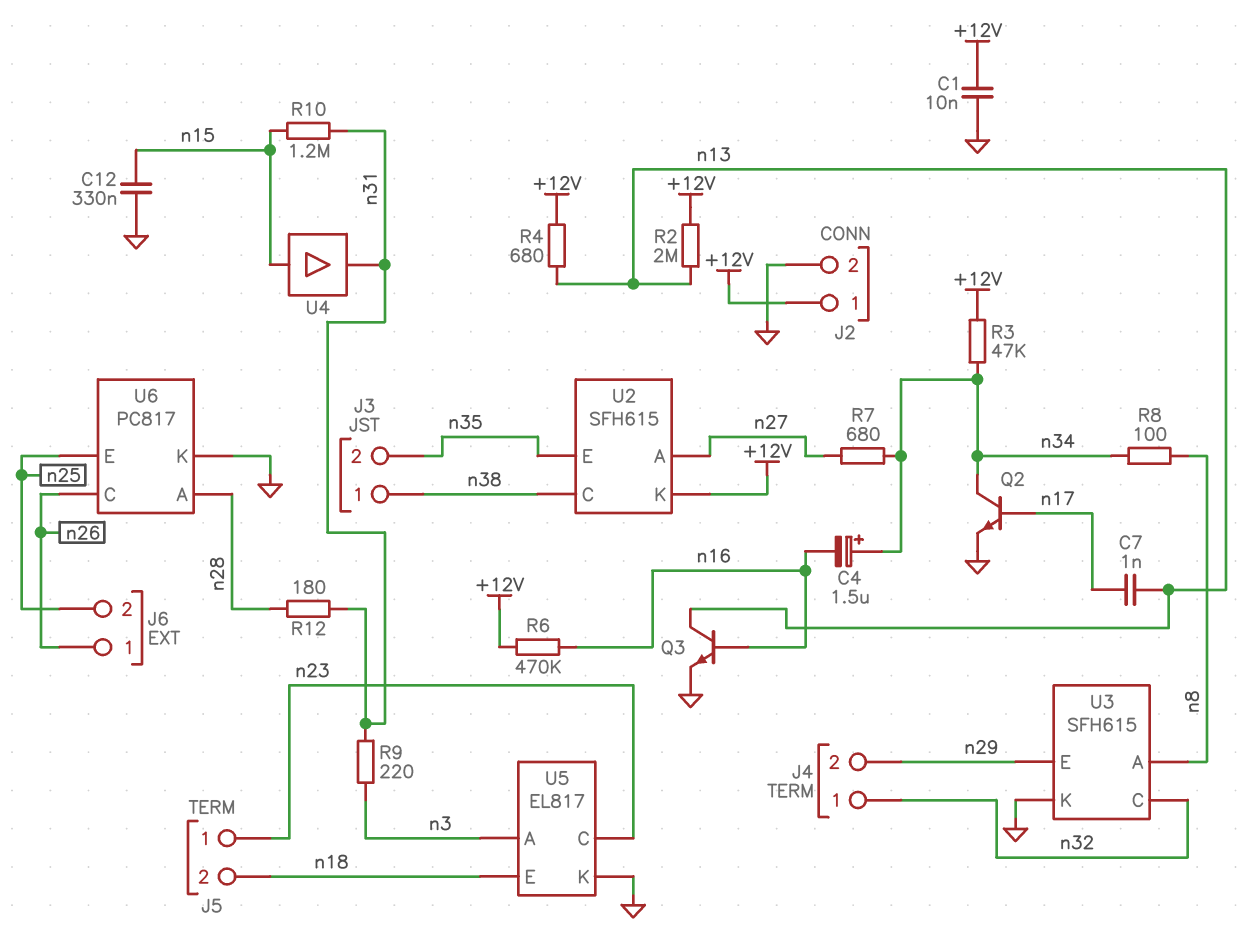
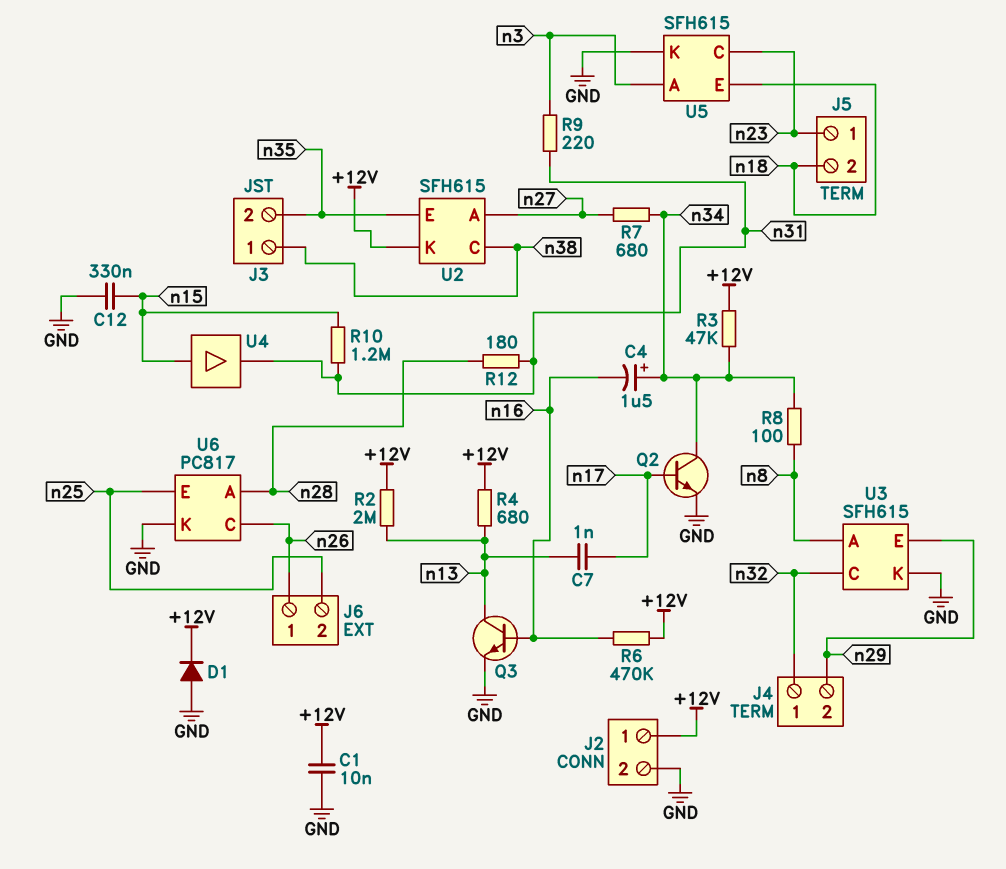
D1: none -> diode (A GND, K +12V)
U5: EL817 -> SFH615

